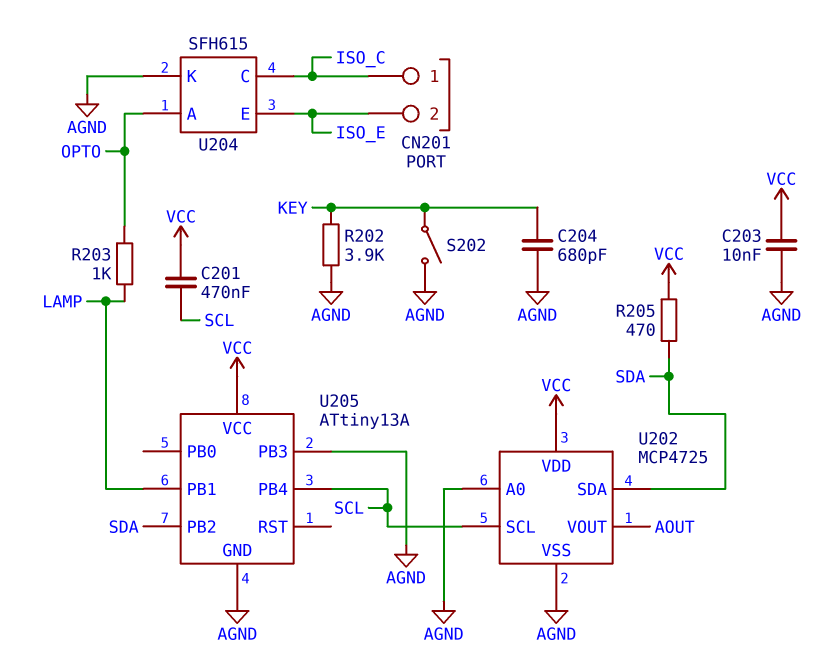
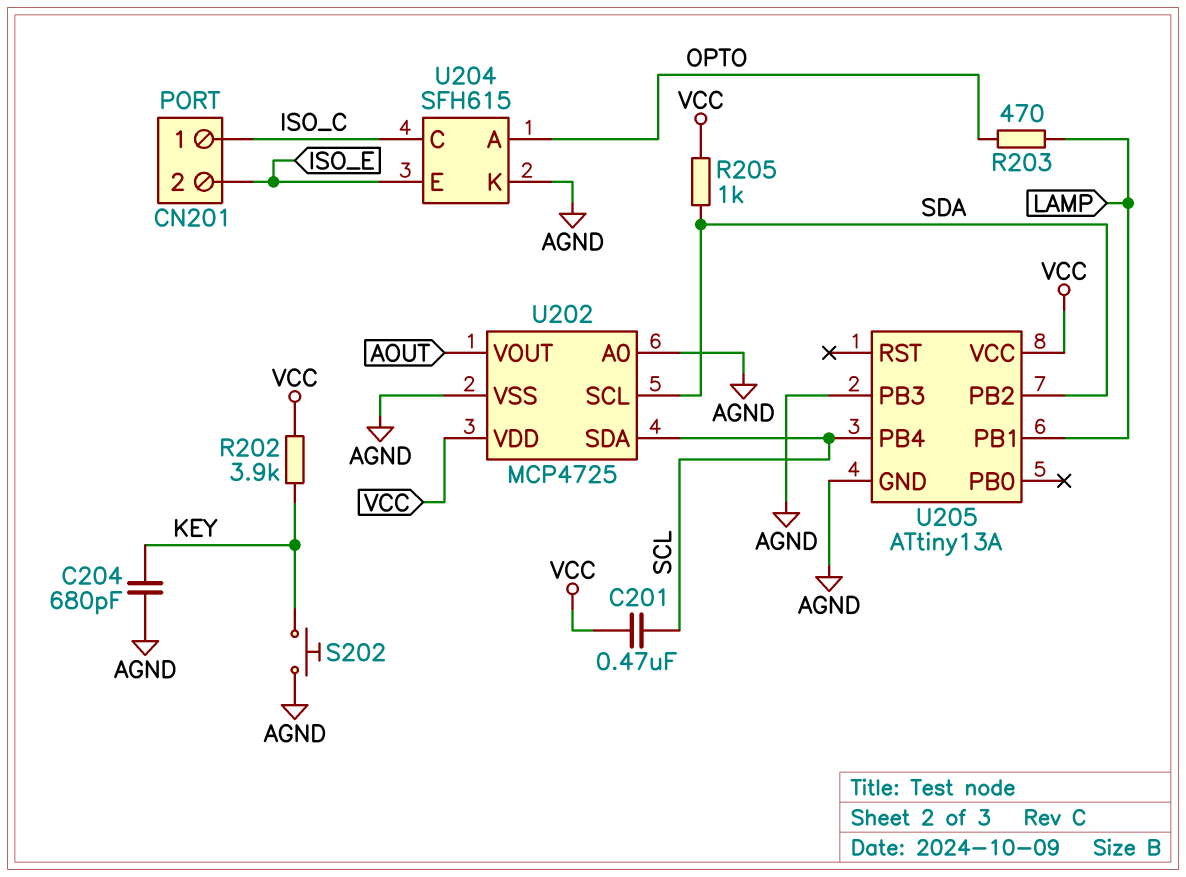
C203: 10nF (AGND, VCC) -> none
R202: 3.9k (AGND, KEY) -> 3.9k (KEY, VCC)
R203: 1k (LAMP, OPTO) -> 470 (LAMP, OPTO)
R205: 470 (SDA, VCC) -> 1k (SDA, VCC)
S202: switch (AGND, KEY) -> button (AGND, KEY)
U202 pin SCL: SCL -> SDA
U202 pin SDA: SDA -> SCL

